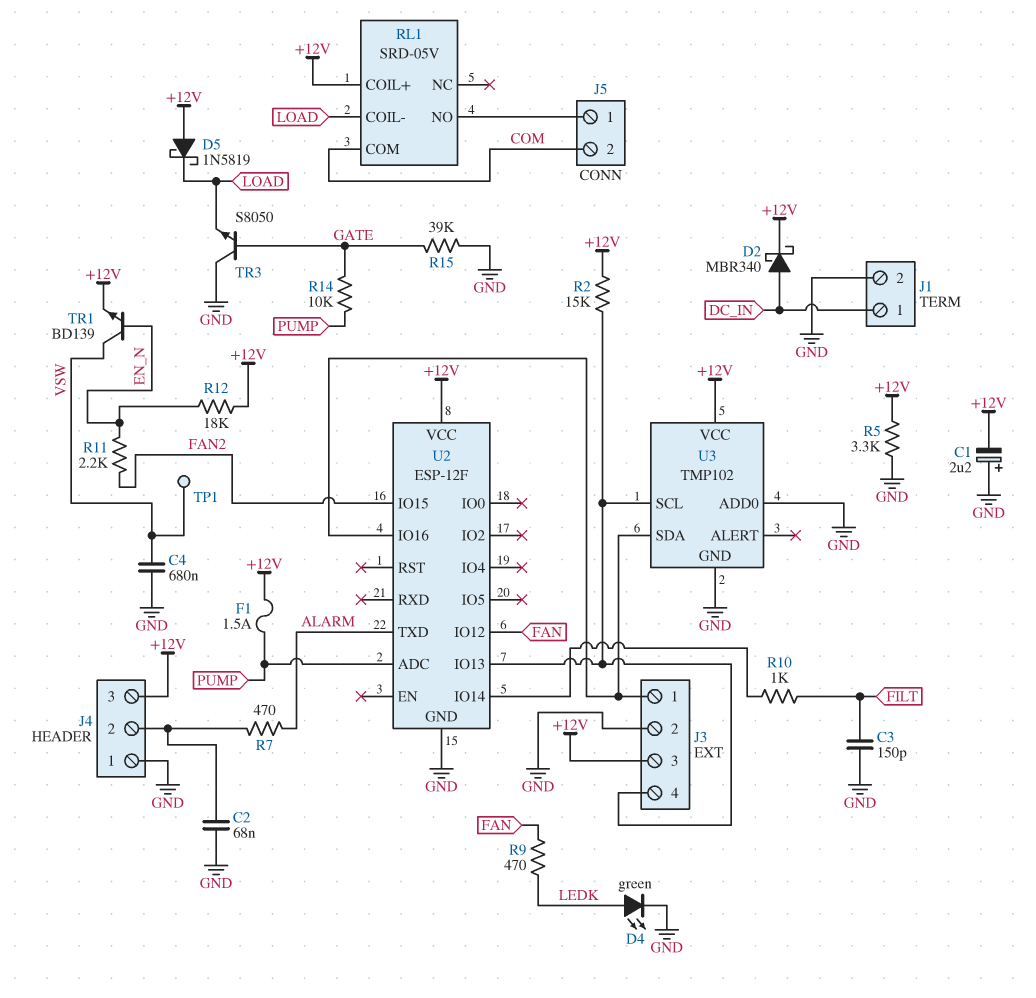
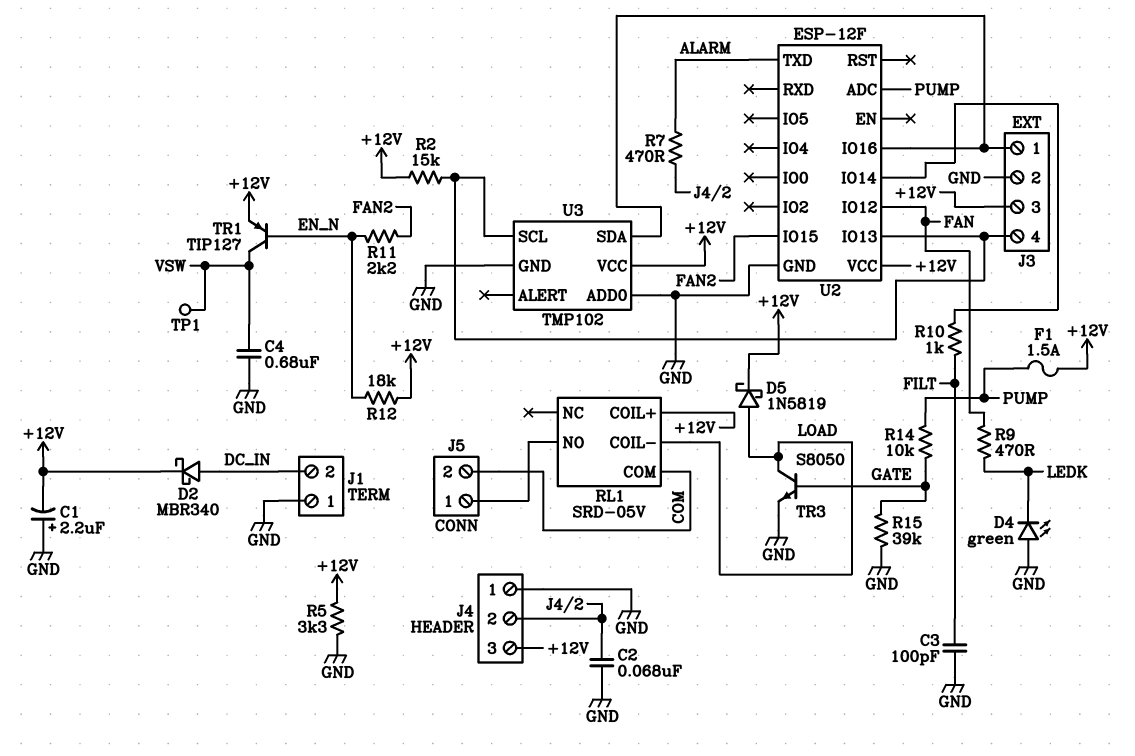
C3: 150pF (FILT, GND) -> 100pF (FILT, GND)
D4: LED green (A LEDK, K GND) -> LED green (A GND, K LEDK)
D5: schottky 1N5819 (A +12V, K LOAD) -> schottky 1N5819 (A LOAD, K +12V)
J1 pin 1: DC_IN -> GND
J1 pin 2: GND -> DC_IN
TR1: NPN BD139 (B EN_N, C VSW, E +12V) -> PNP TIP127 (B EN_N, C VSW, E +12V)
TR3: NPN S8050 (B GATE, C GND, E LOAD) -> NPN S8050 (B GATE, C LOAD, E GND)

